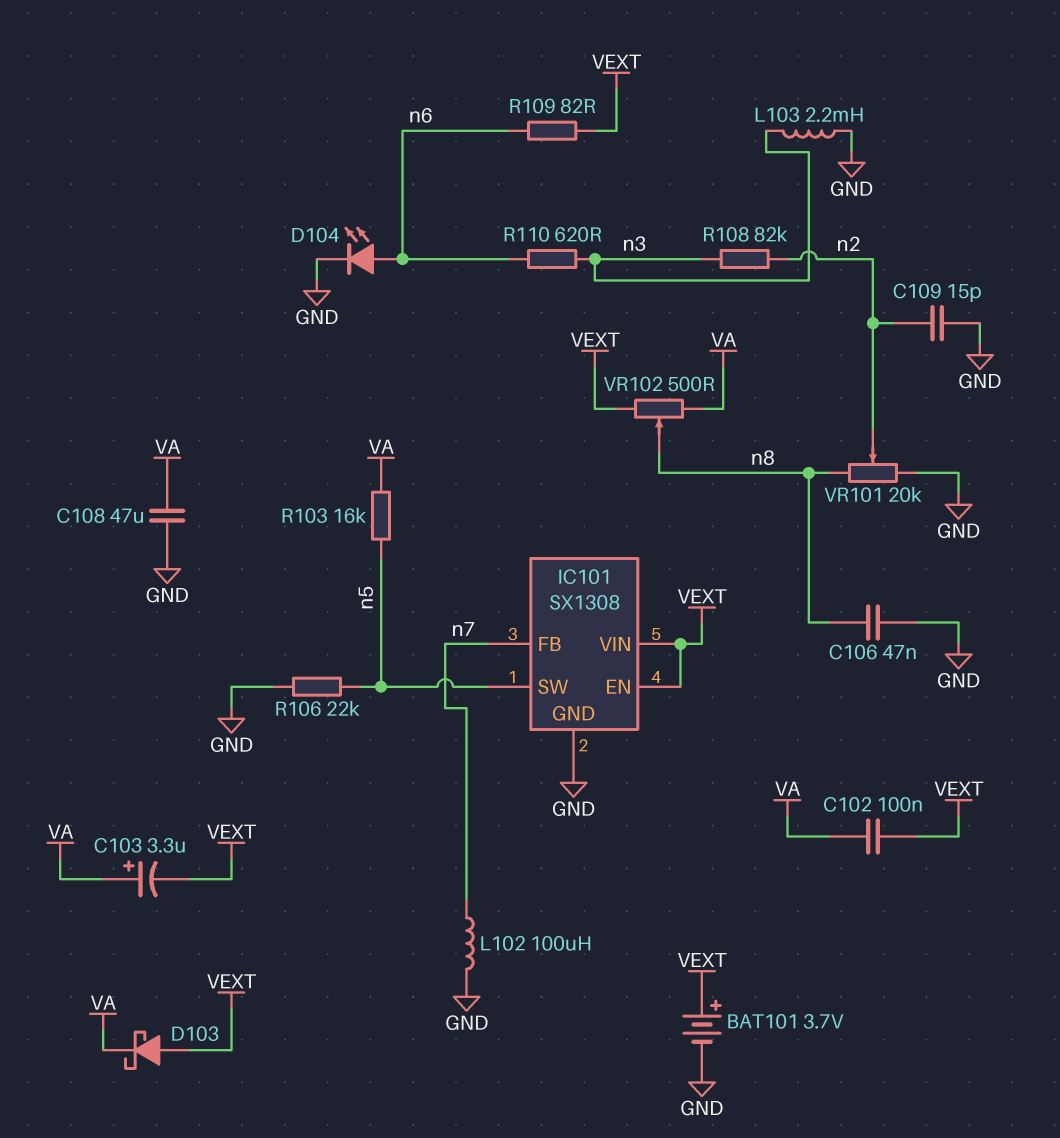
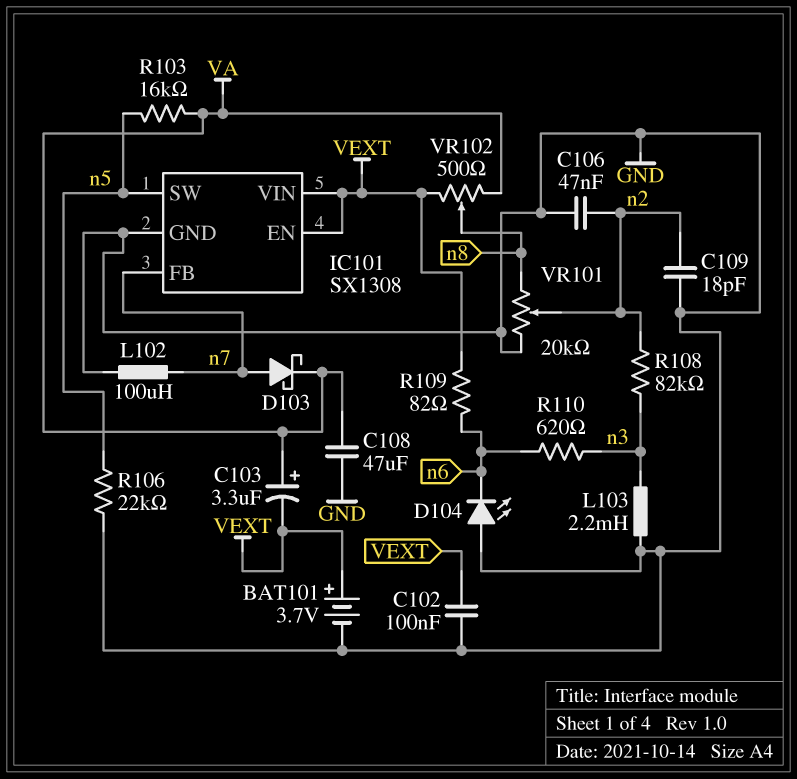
C102: 100nF (VA, VEXT) -> 100nF (GND, VEXT)
C106: 47nF (GND, n8) -> 47nF (GND, n2)
C109: 15pF (GND, n2) -> 18pF (GND, n2)
D103: schottky (A VEXT, K VA) -> schottky (A n7, K VA)
D104: LED (A n6, K GND) -> LED (A GND, K n6)

